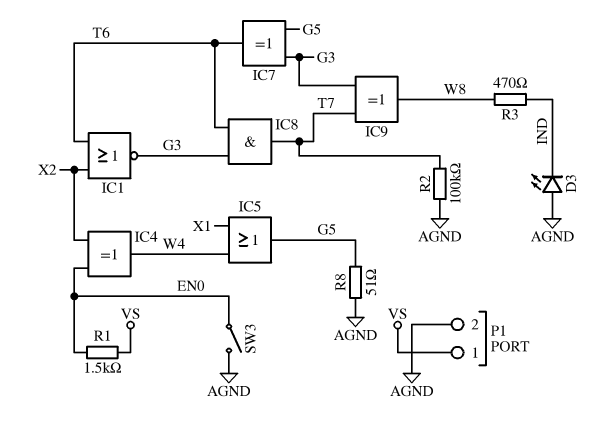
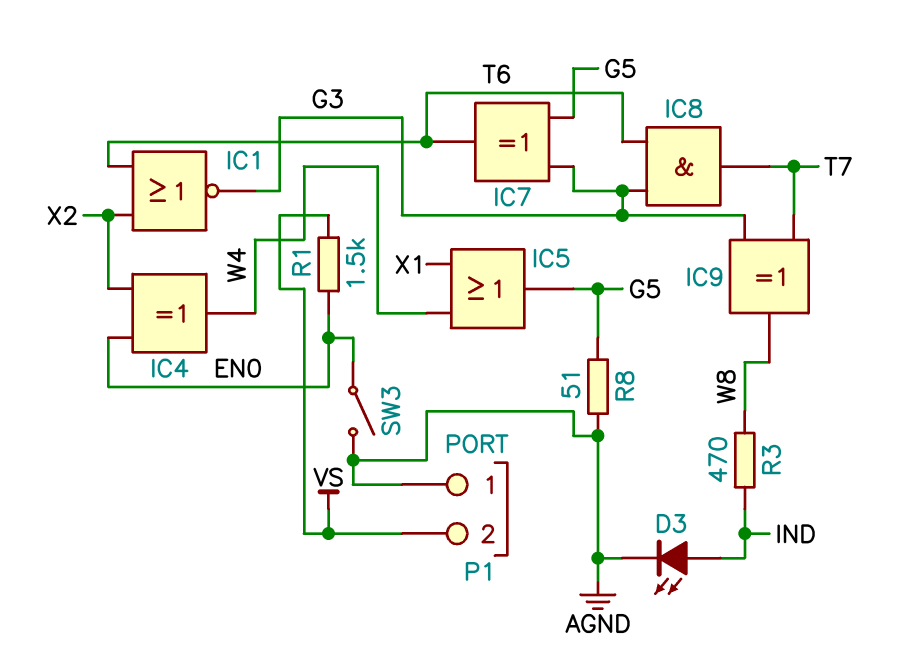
D3: LED (A AGND, K IND) -> LED (A IND, K AGND)
P1 pin 1: VS -> AGND
P1 pin 2: AGND -> VS
R2: 100k (AGND, T7) -> none

